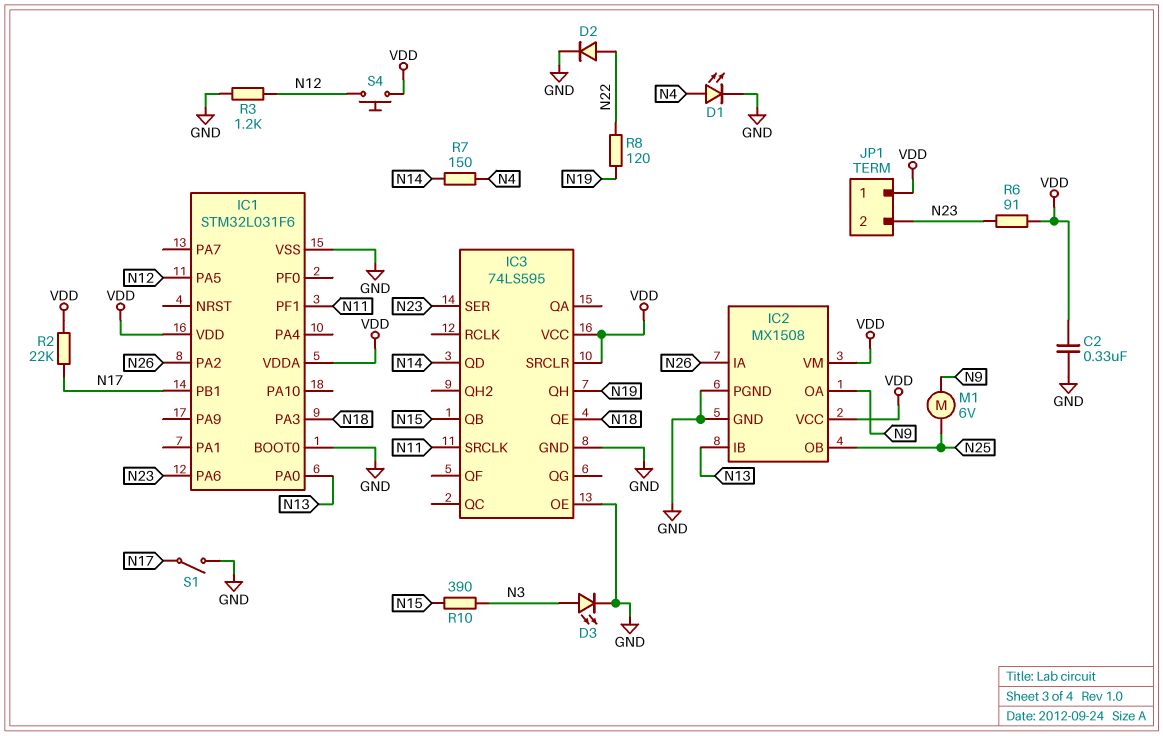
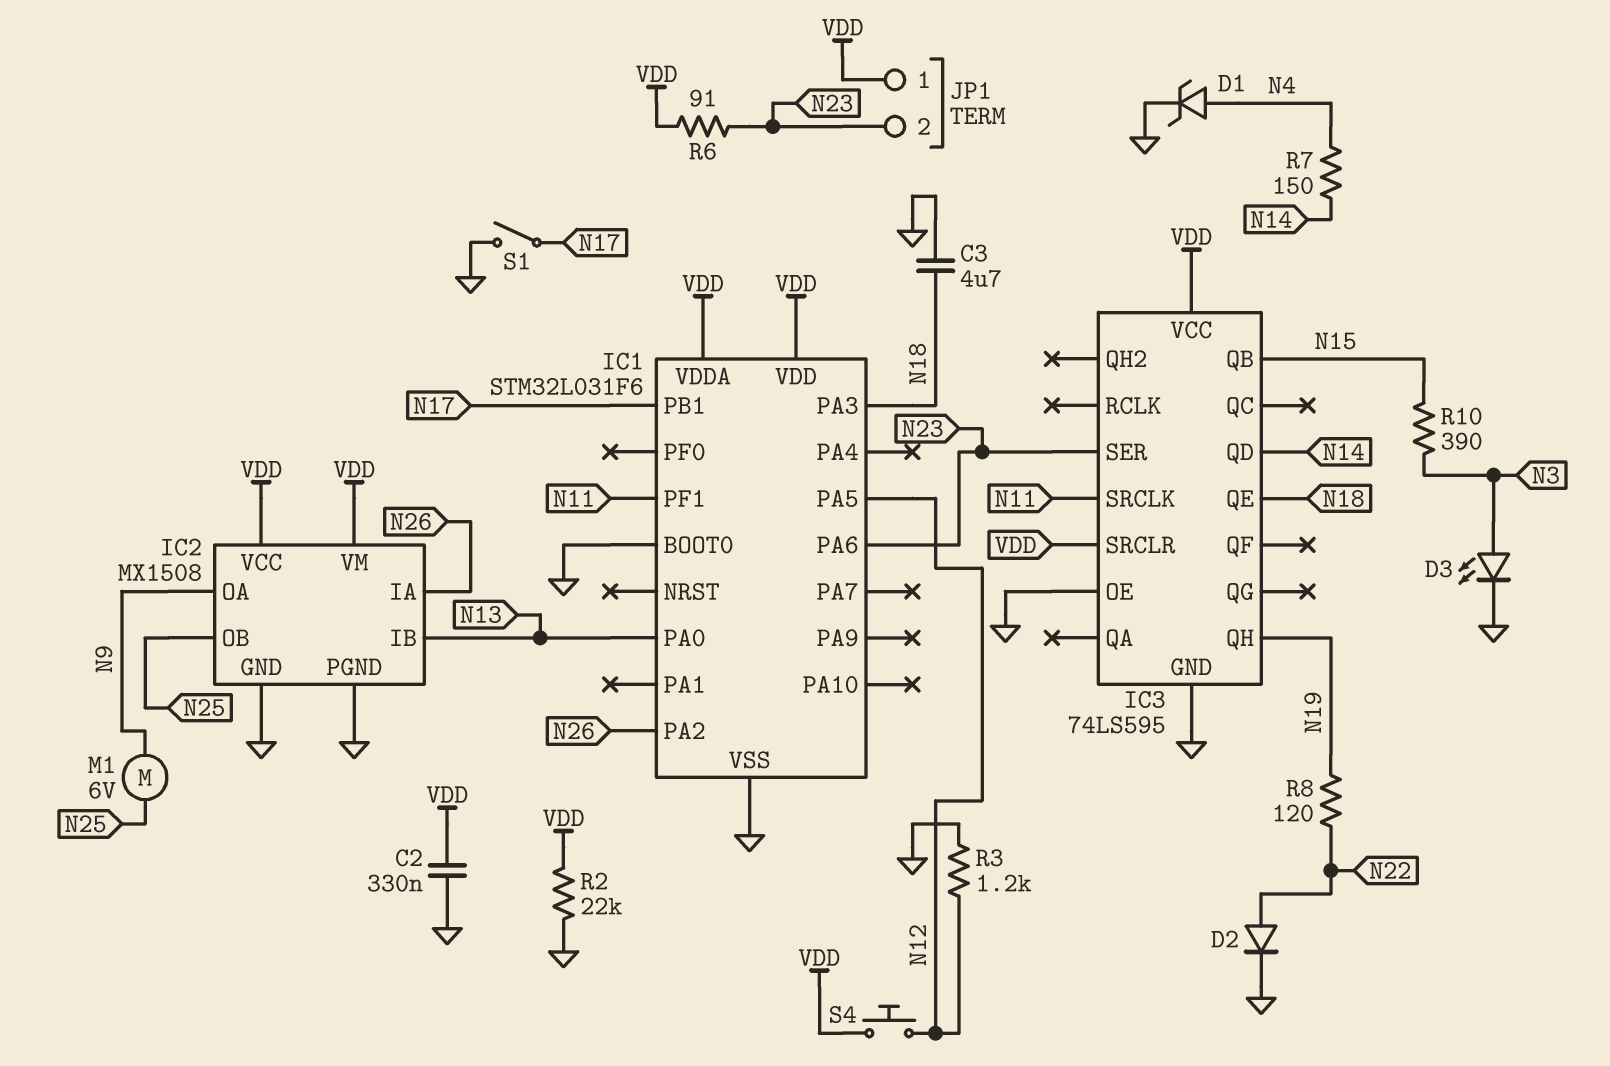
C3: none -> 4.7uF (GND, N18)
D1: LED (A N4, K GND) -> zener (A N4, K GND)
R2: 22k (N17, VDD) -> 22k (GND, VDD)

